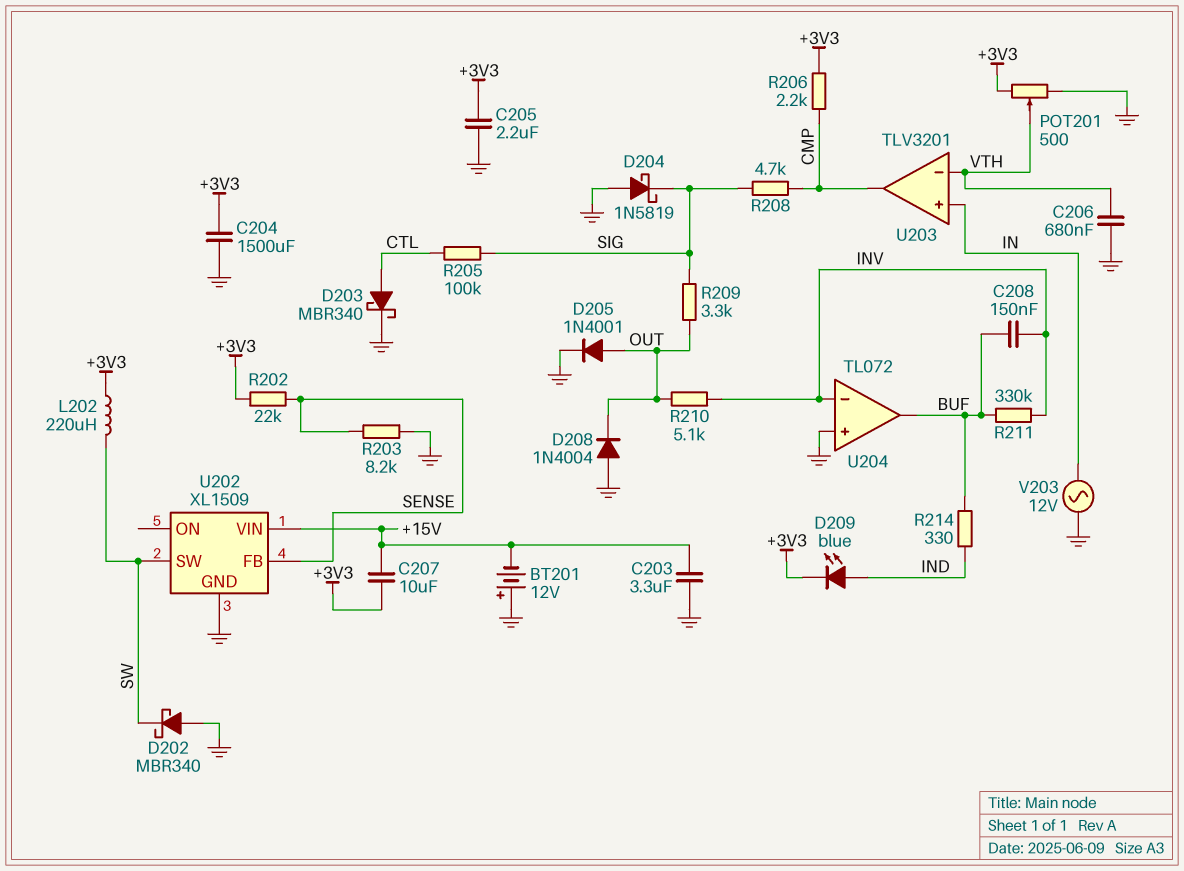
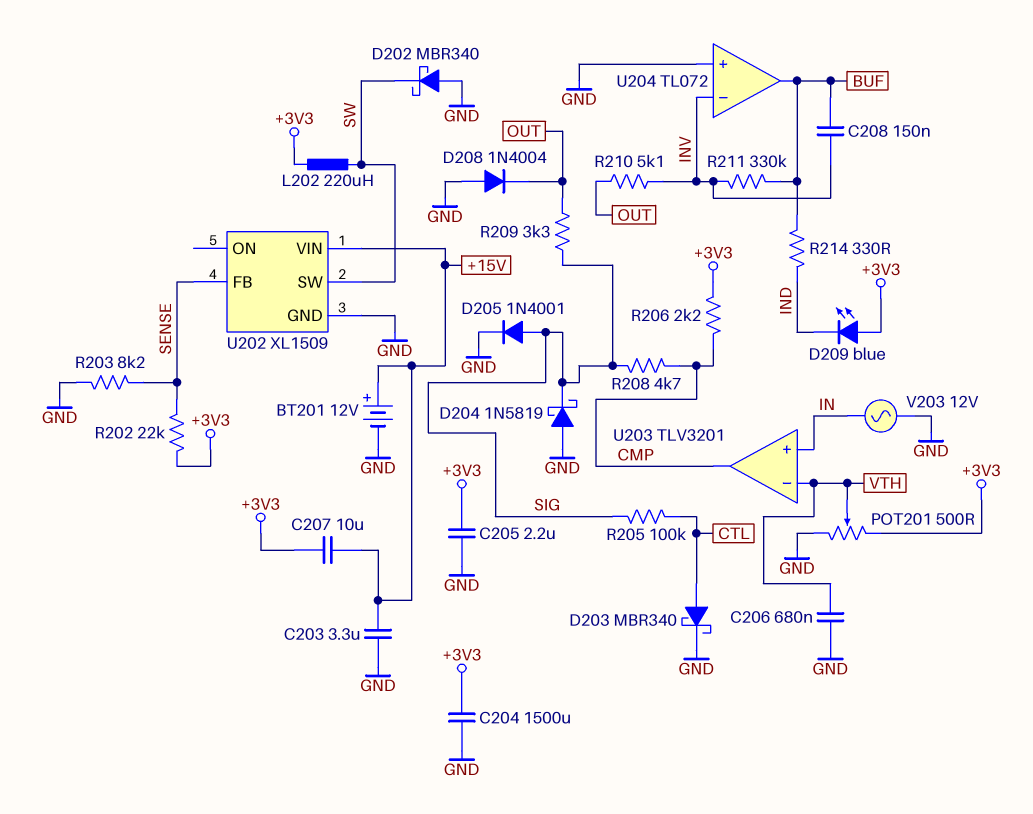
BT201: 12V (plus GND, minus +15V) -> 12V (plus +15V, minus GND)
D205: diode 1N4001 (A OUT, K GND) -> diode 1N4001 (A SIG, K GND)
D209: LED blue (A IND, K +3V3) -> LED blue (A +3V3, K IND)

